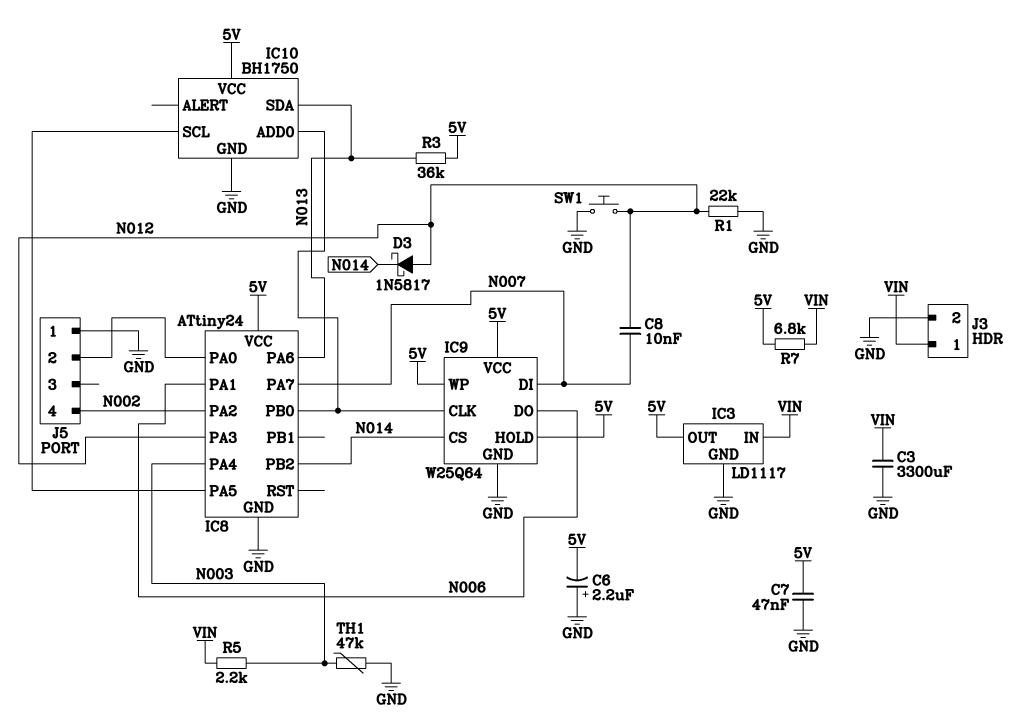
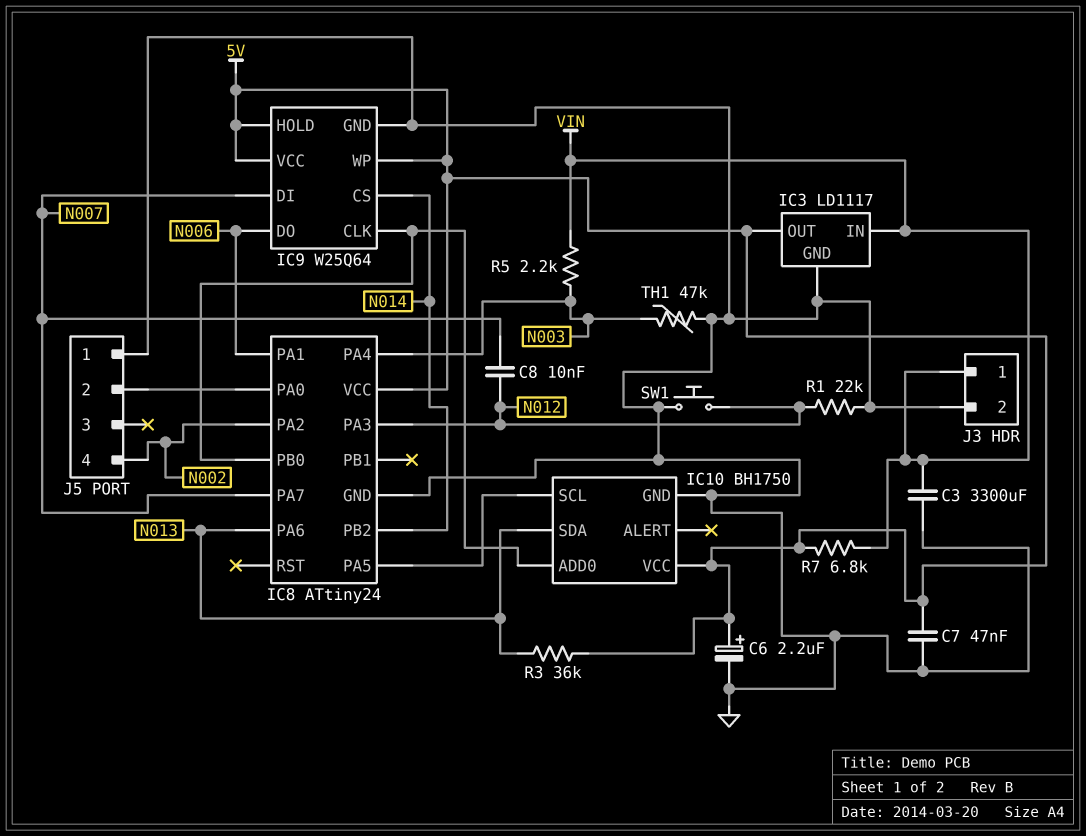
C6: 2.2uF (plus GND, minus 5V) -> 2.2uF (plus 5V, minus GND)
D3: schottky 1N5817 (A N012, K N014) -> none

